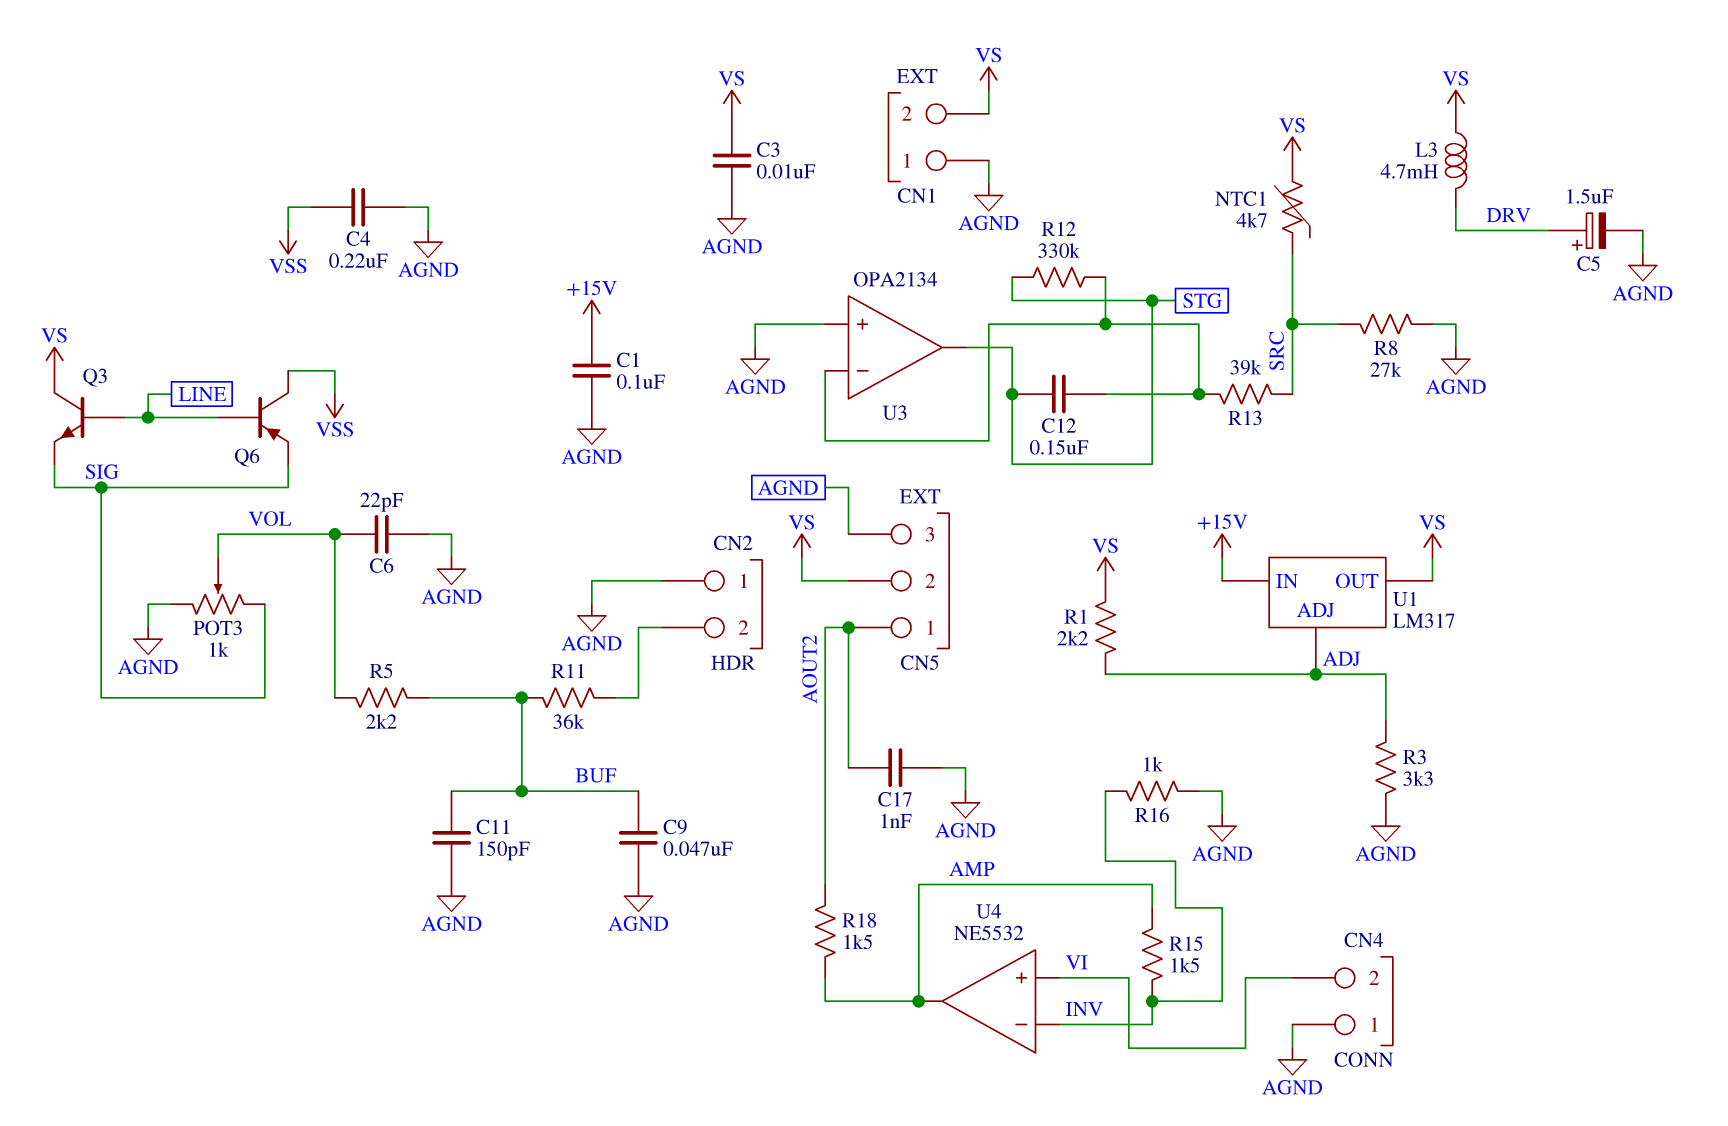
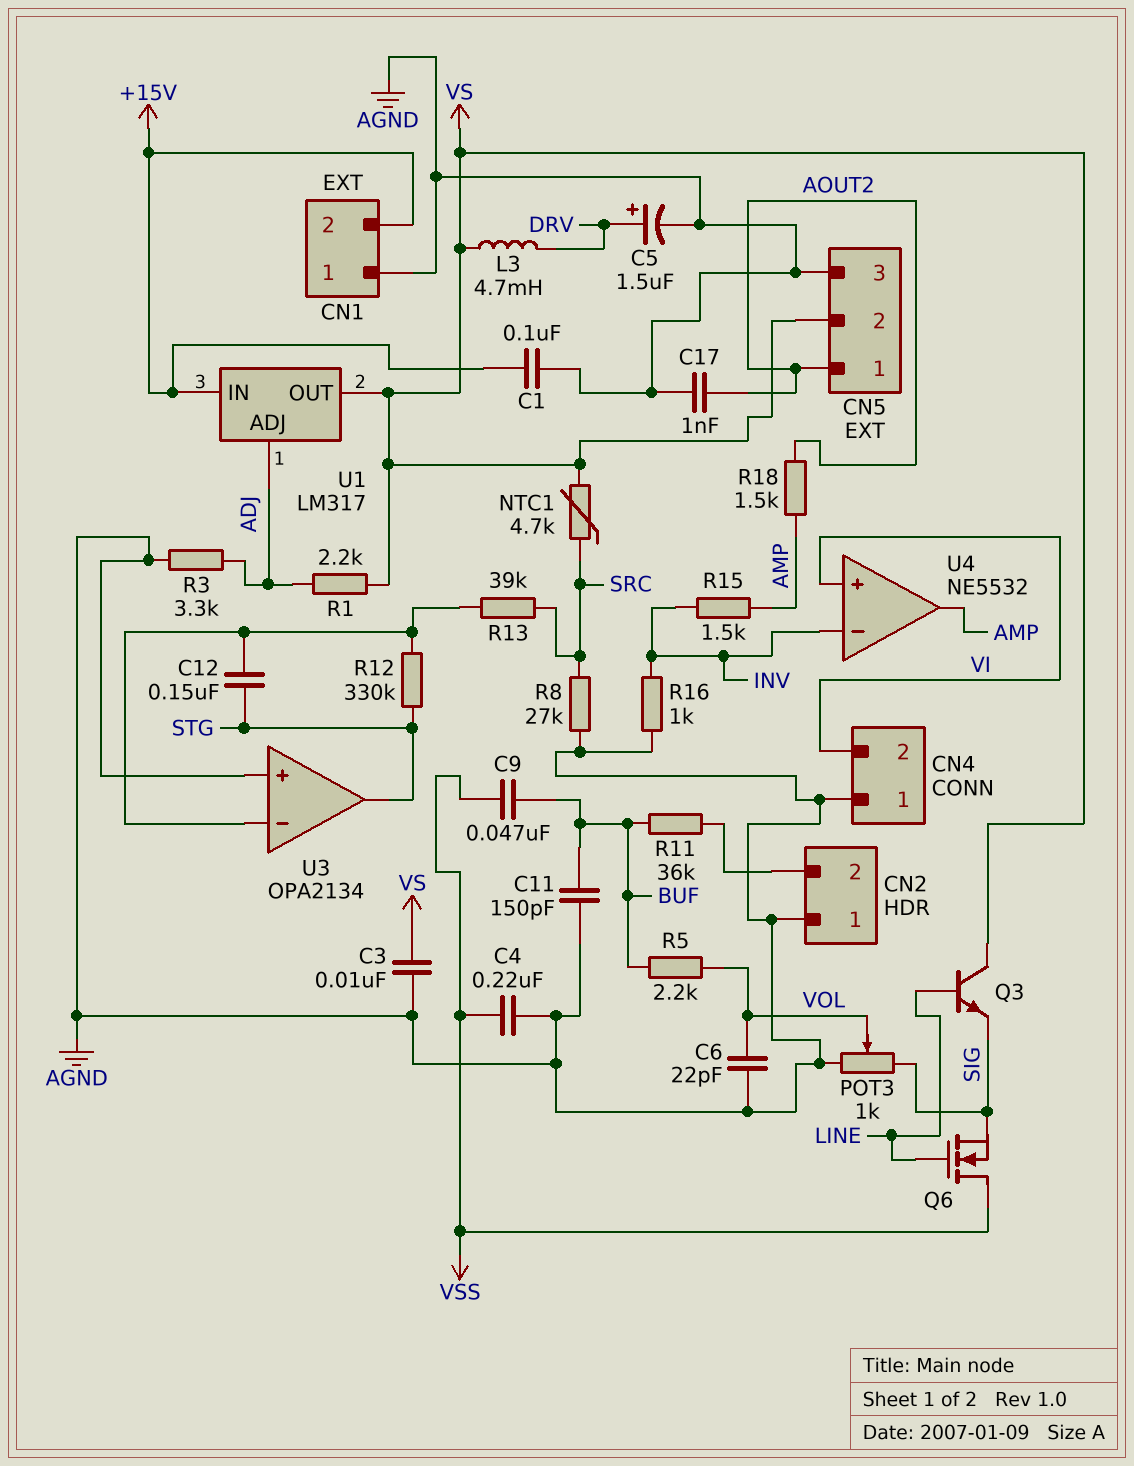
C9: 47nF (AGND, BUF) -> 47nF (BUF, VSS)
CN1 pin 2: VS -> +15V
Q6: PNP (B LINE, C VSS, E SIG) -> NMOS (G LINE, D VSS, S SIG)

